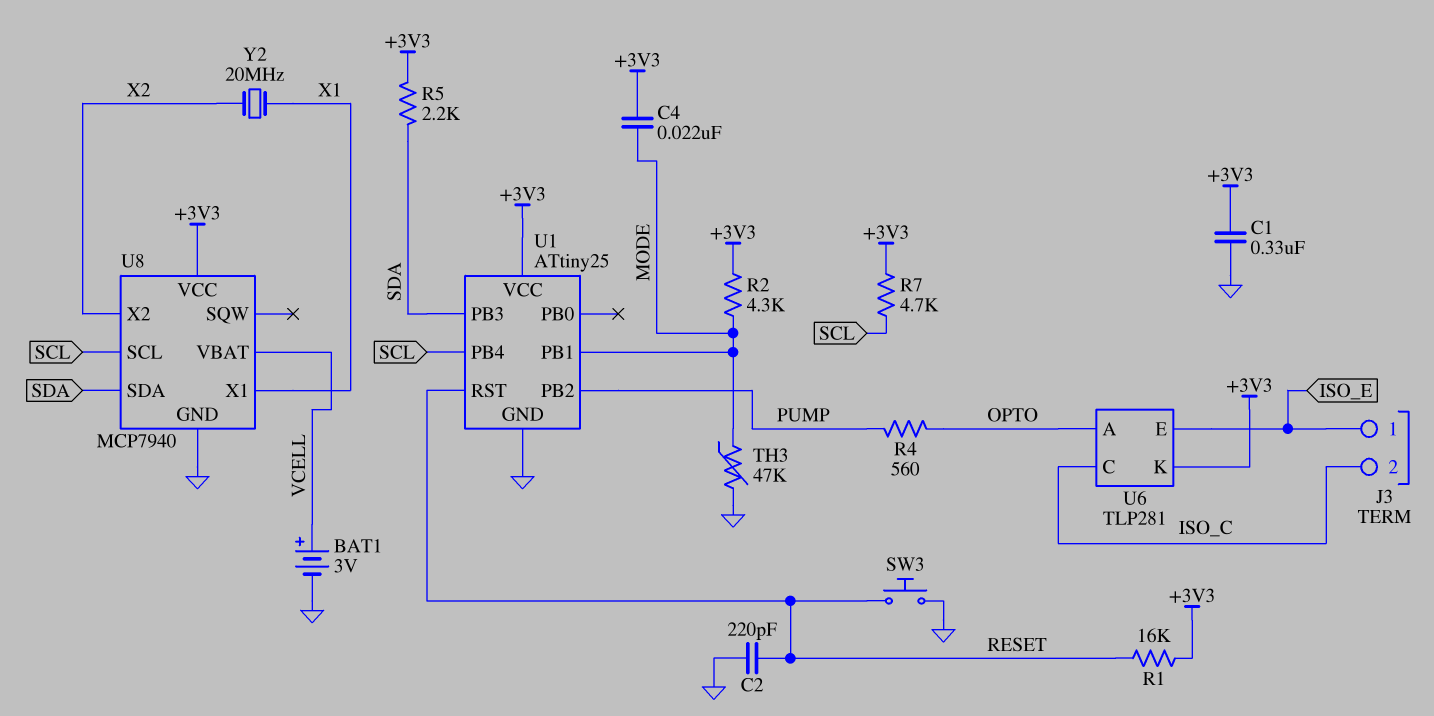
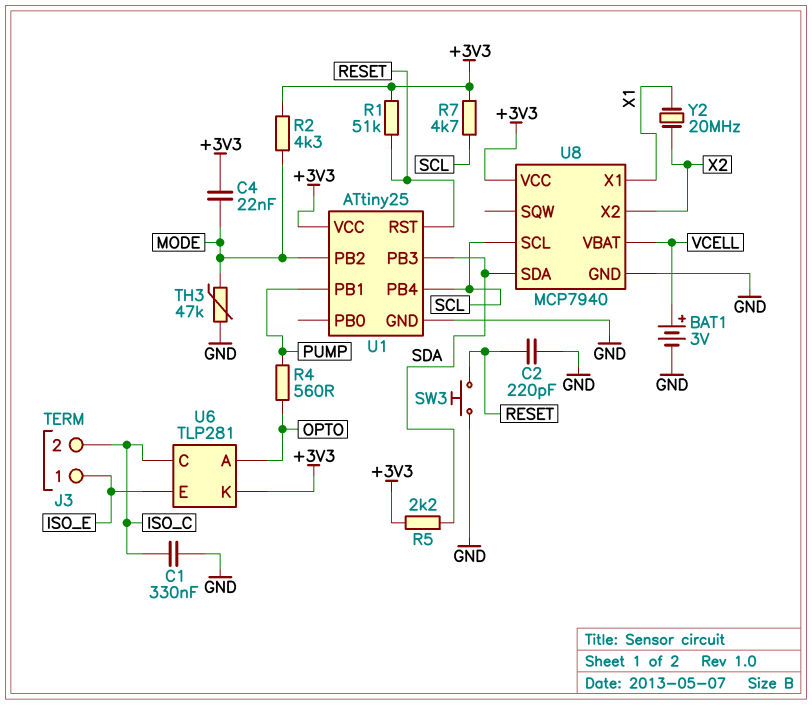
C1: 330nF (+3V3, GND) -> 330nF (GND, ISO_C)
R1: 16k (+3V3, RESET) -> 51k (+3V3, RESET)
U1 pin PB1: MODE -> PUMP
U1 pin PB2: PUMP -> MODE

